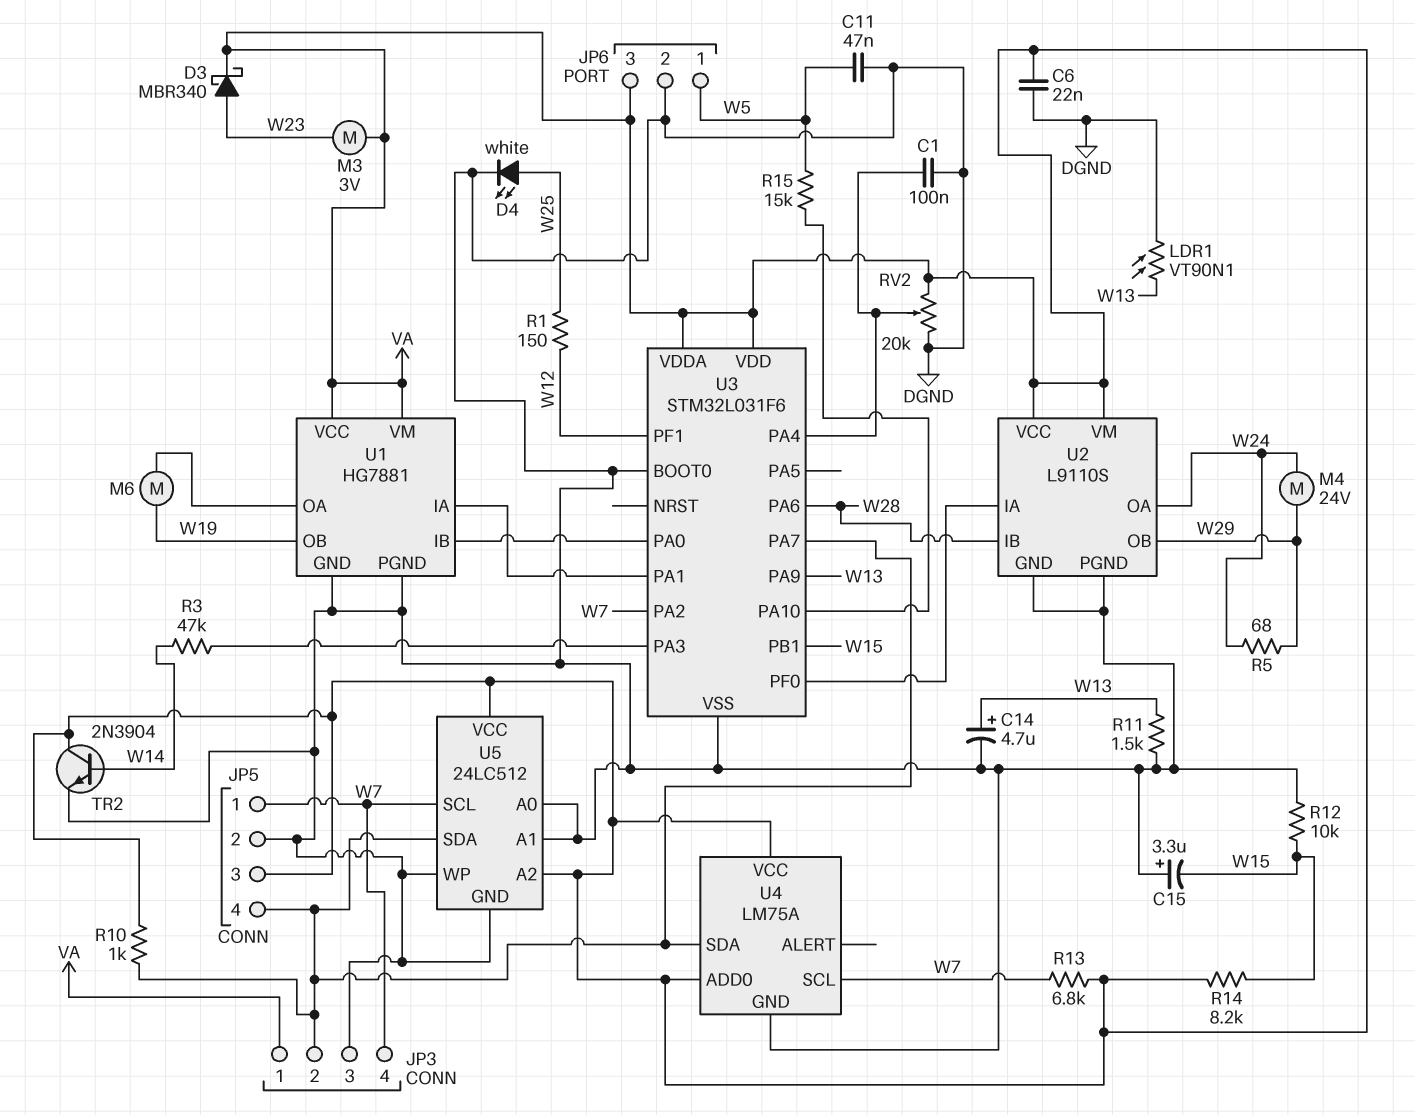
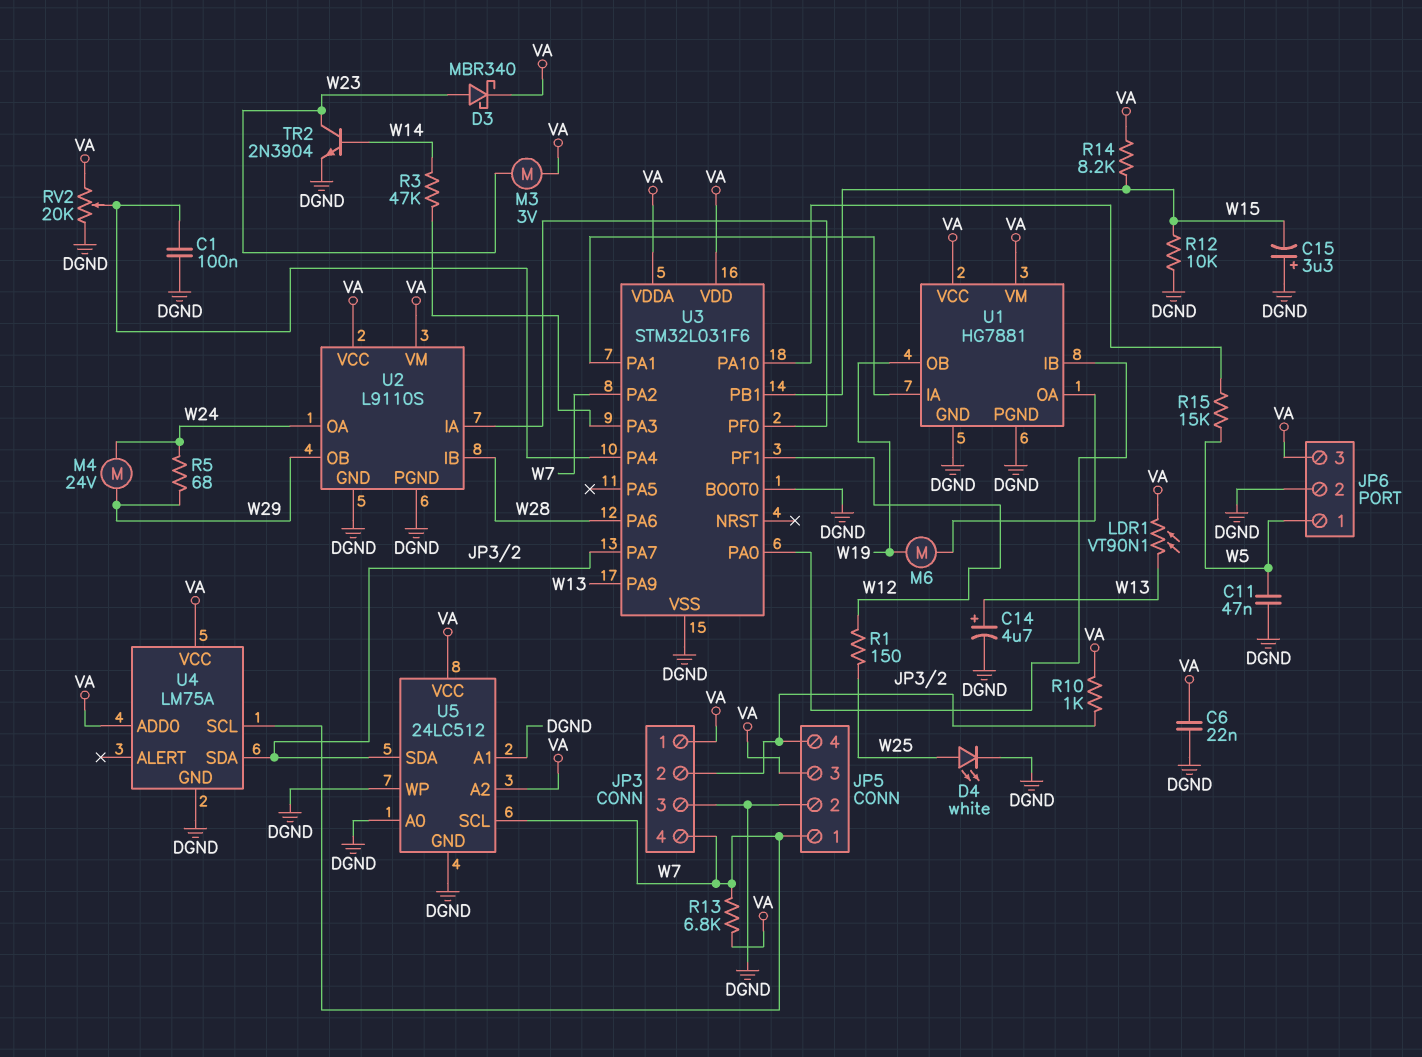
LDR1: VT90N1 (DGND, W13) -> VT90N1 (VA, W13)
R11: 1.5k (DGND, W13) -> none
TR2: NPN 2N3904 (B W14, C VA, E DGND) -> NPN 2N3904 (B W14, C W23, E DGND)

